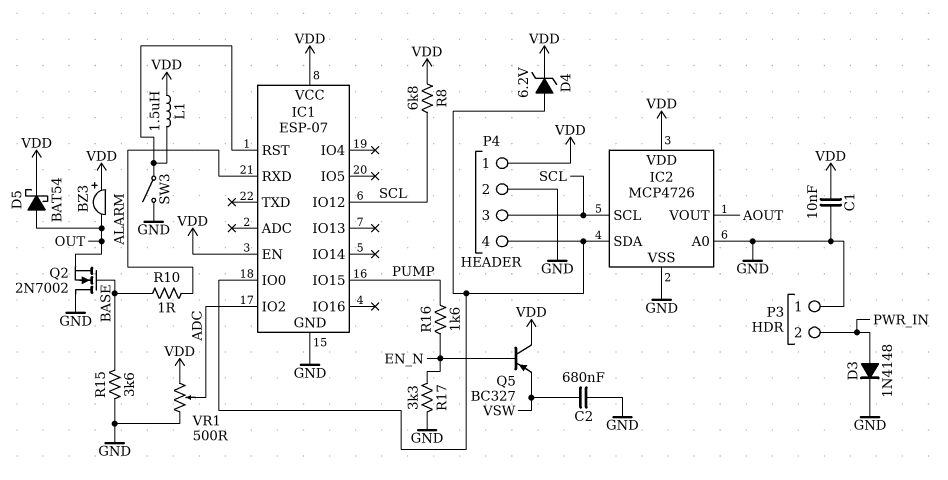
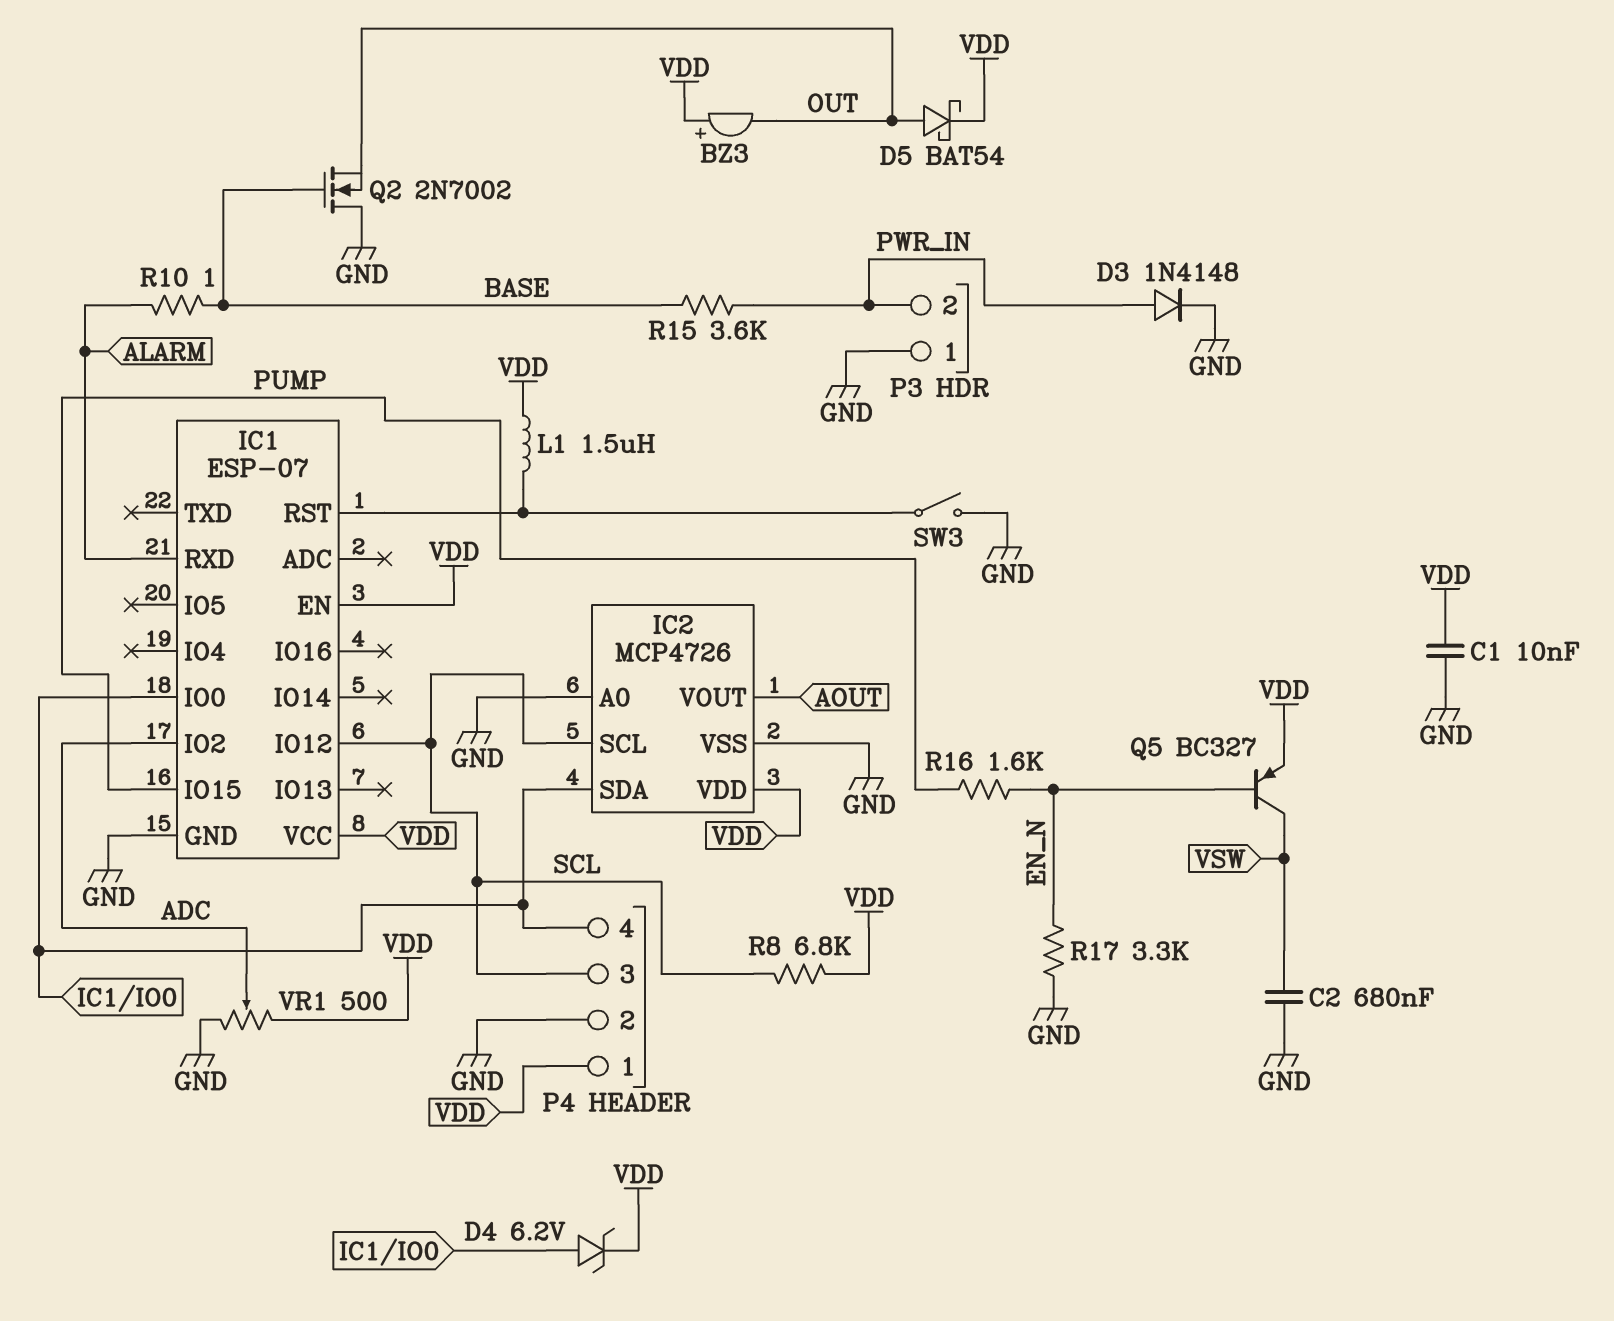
Q5: PNP BC327 (B EN_N, C VDD, E VSW) -> PNP BC327 (B EN_N, C VSW, E VDD)
R15: 3.6k (BASE, GND) -> 3.6k (BASE, PWR_IN)

